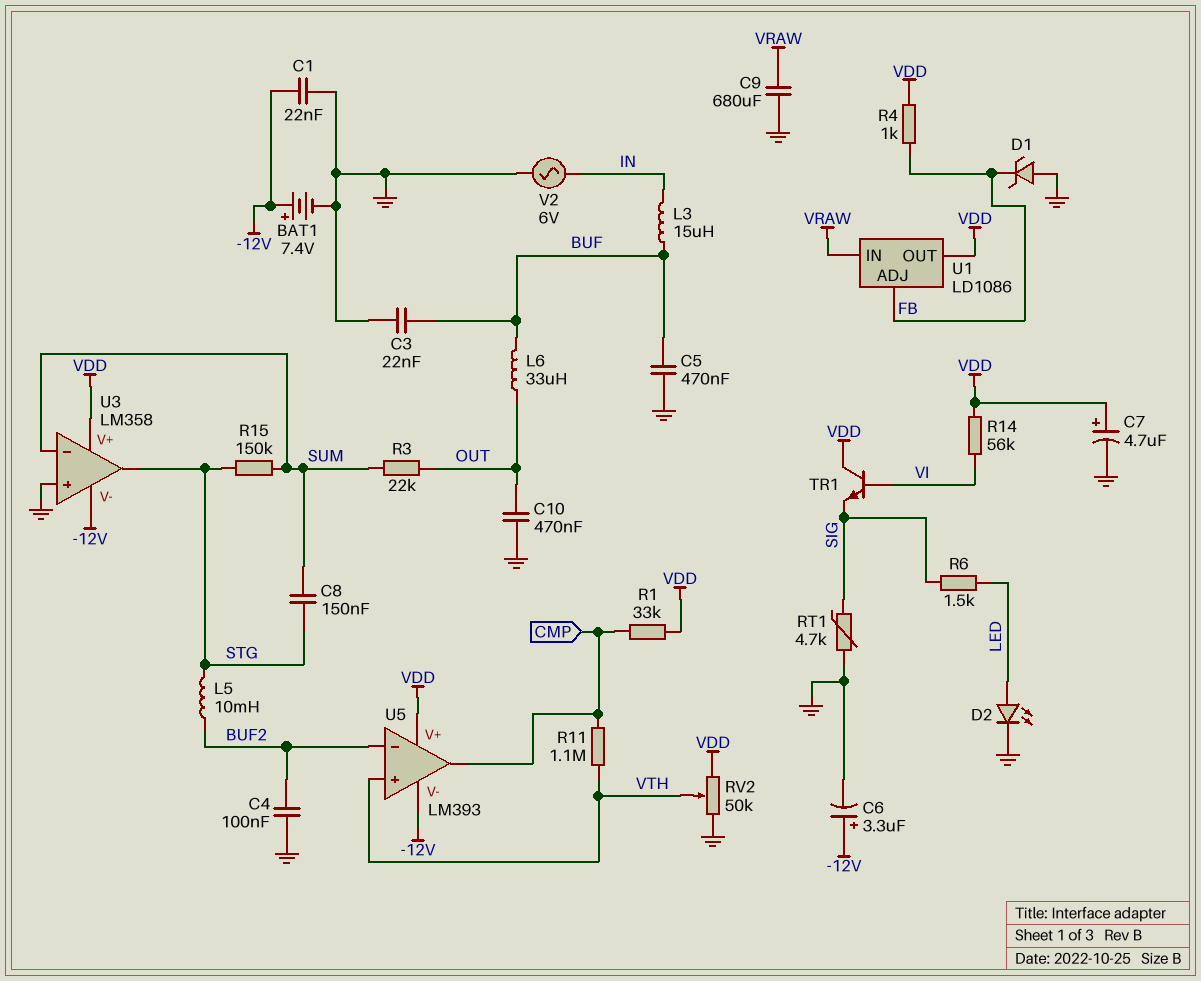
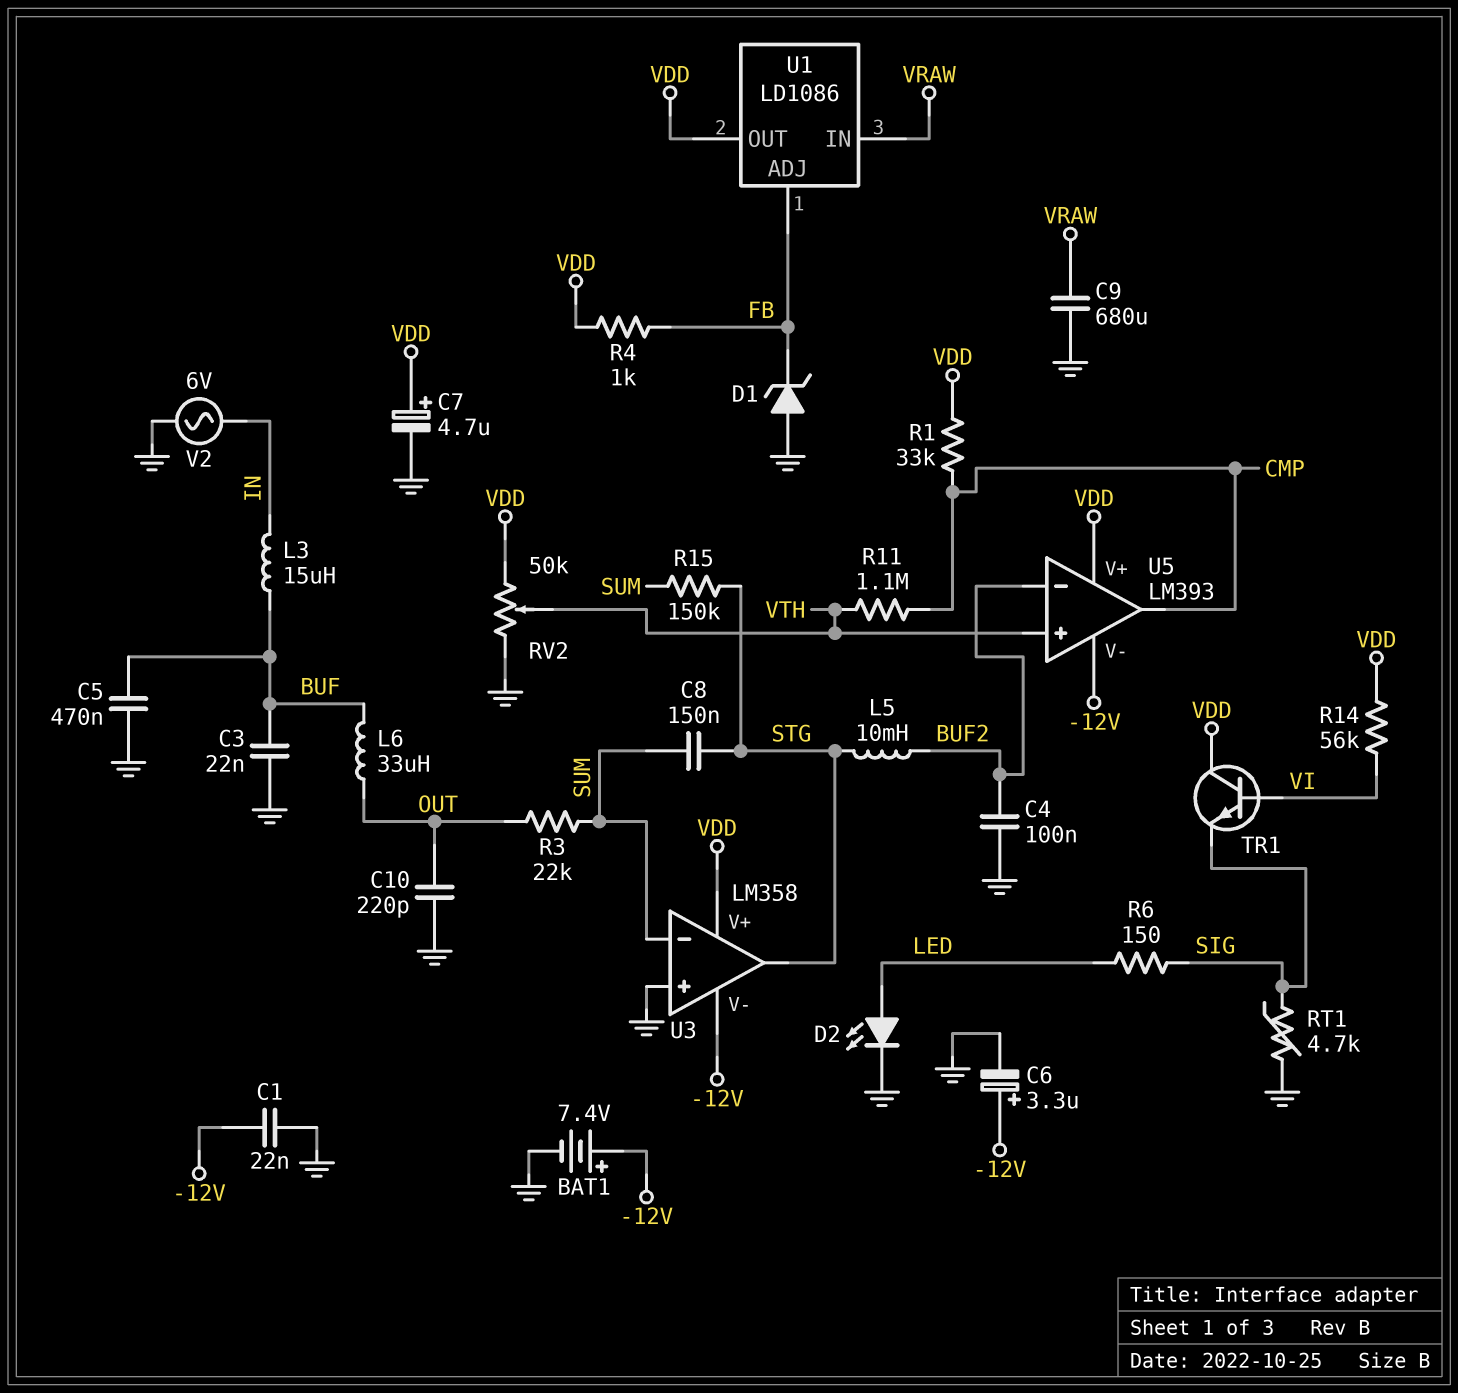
C10: 470nF (GND, OUT) -> 220pF (GND, OUT)
R6: 1.5k (LED, SIG) -> 150 (LED, SIG)

